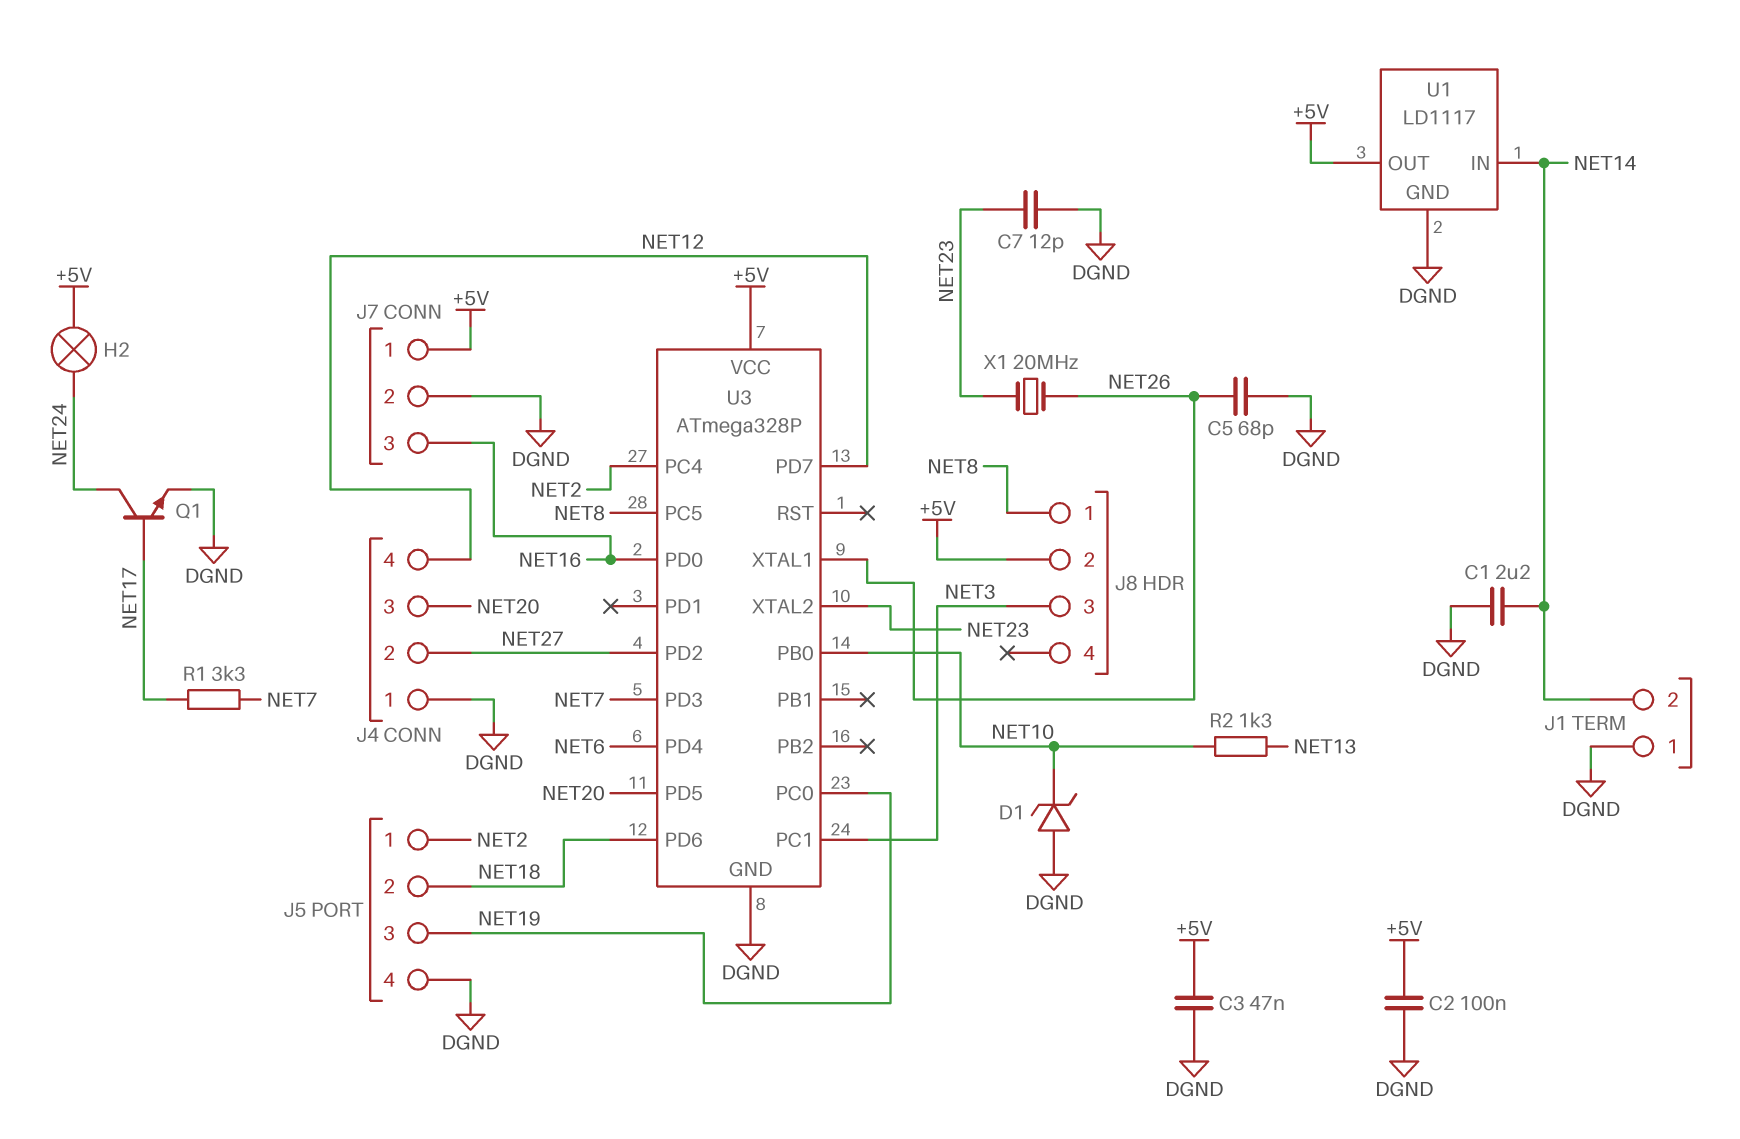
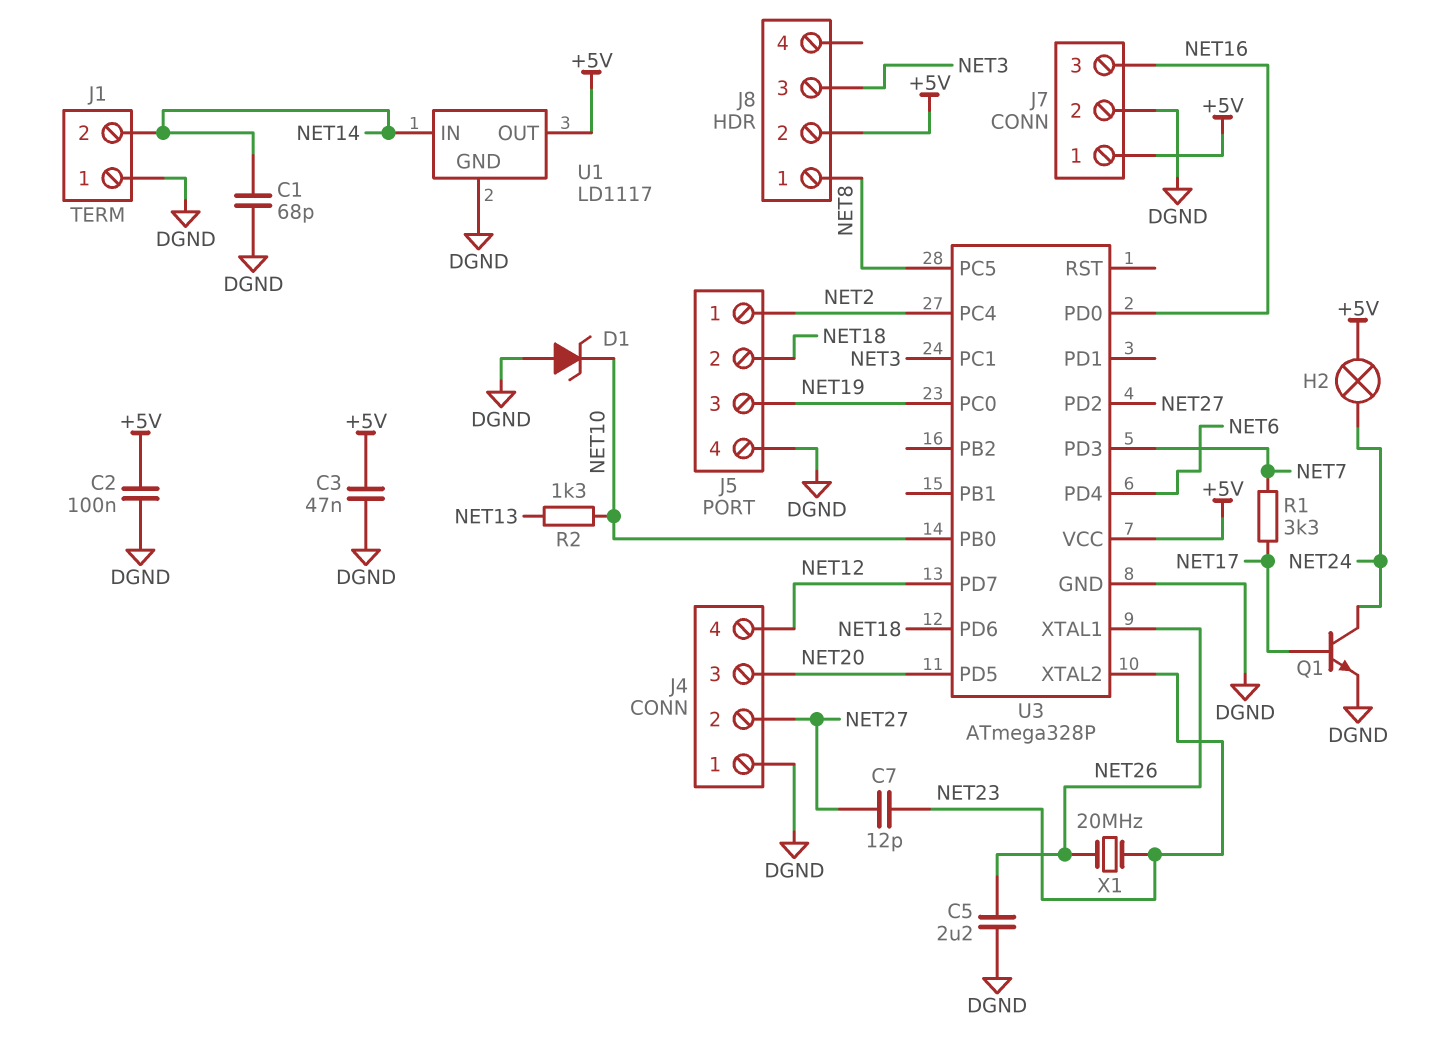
C1: 2.2uF (DGND, NET14) -> 68pF (DGND, NET14)
C5: 68pF (DGND, NET26) -> 2.2uF (DGND, NET26)
C7: 12pF (DGND, NET23) -> 12pF (NET23, NET27)

